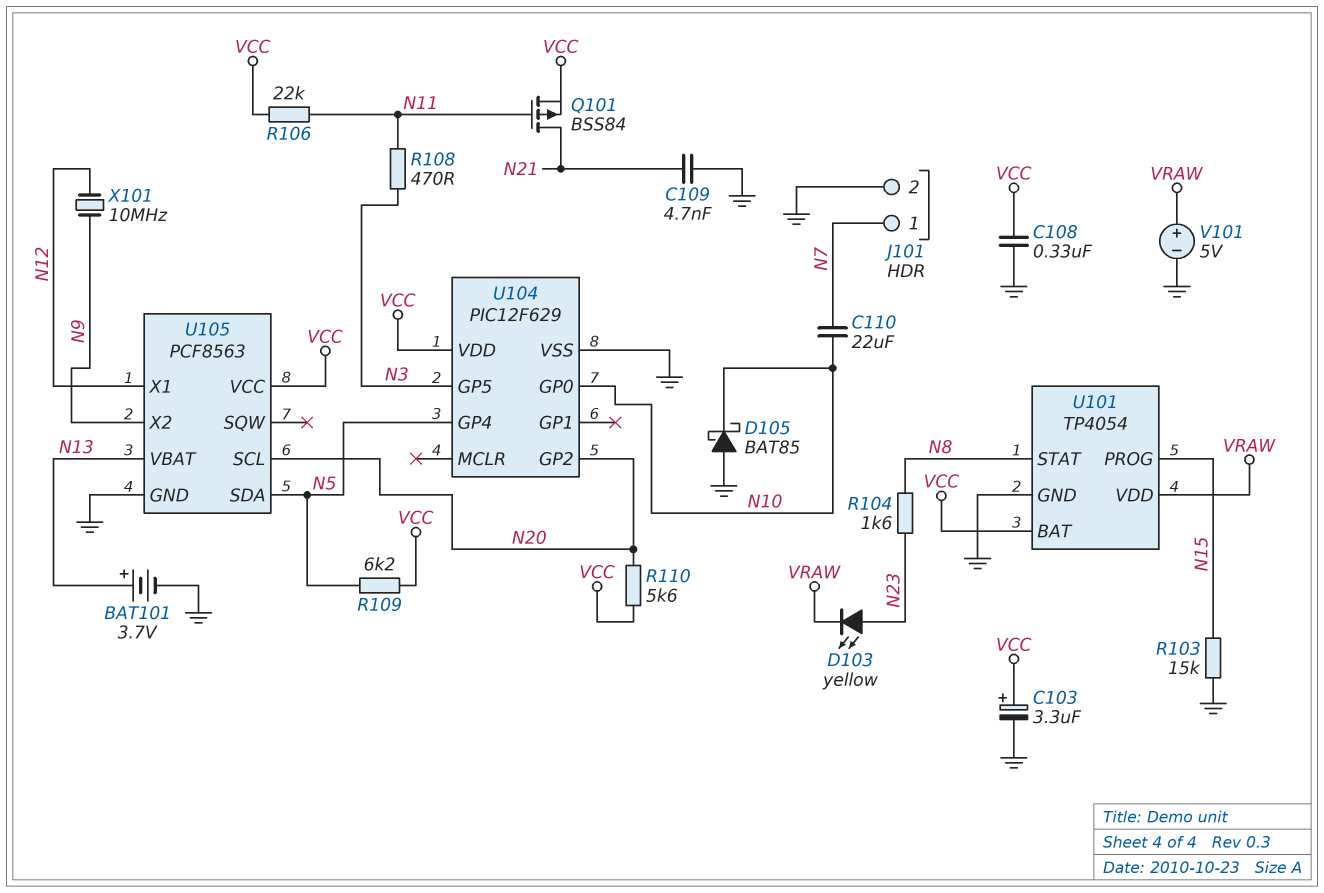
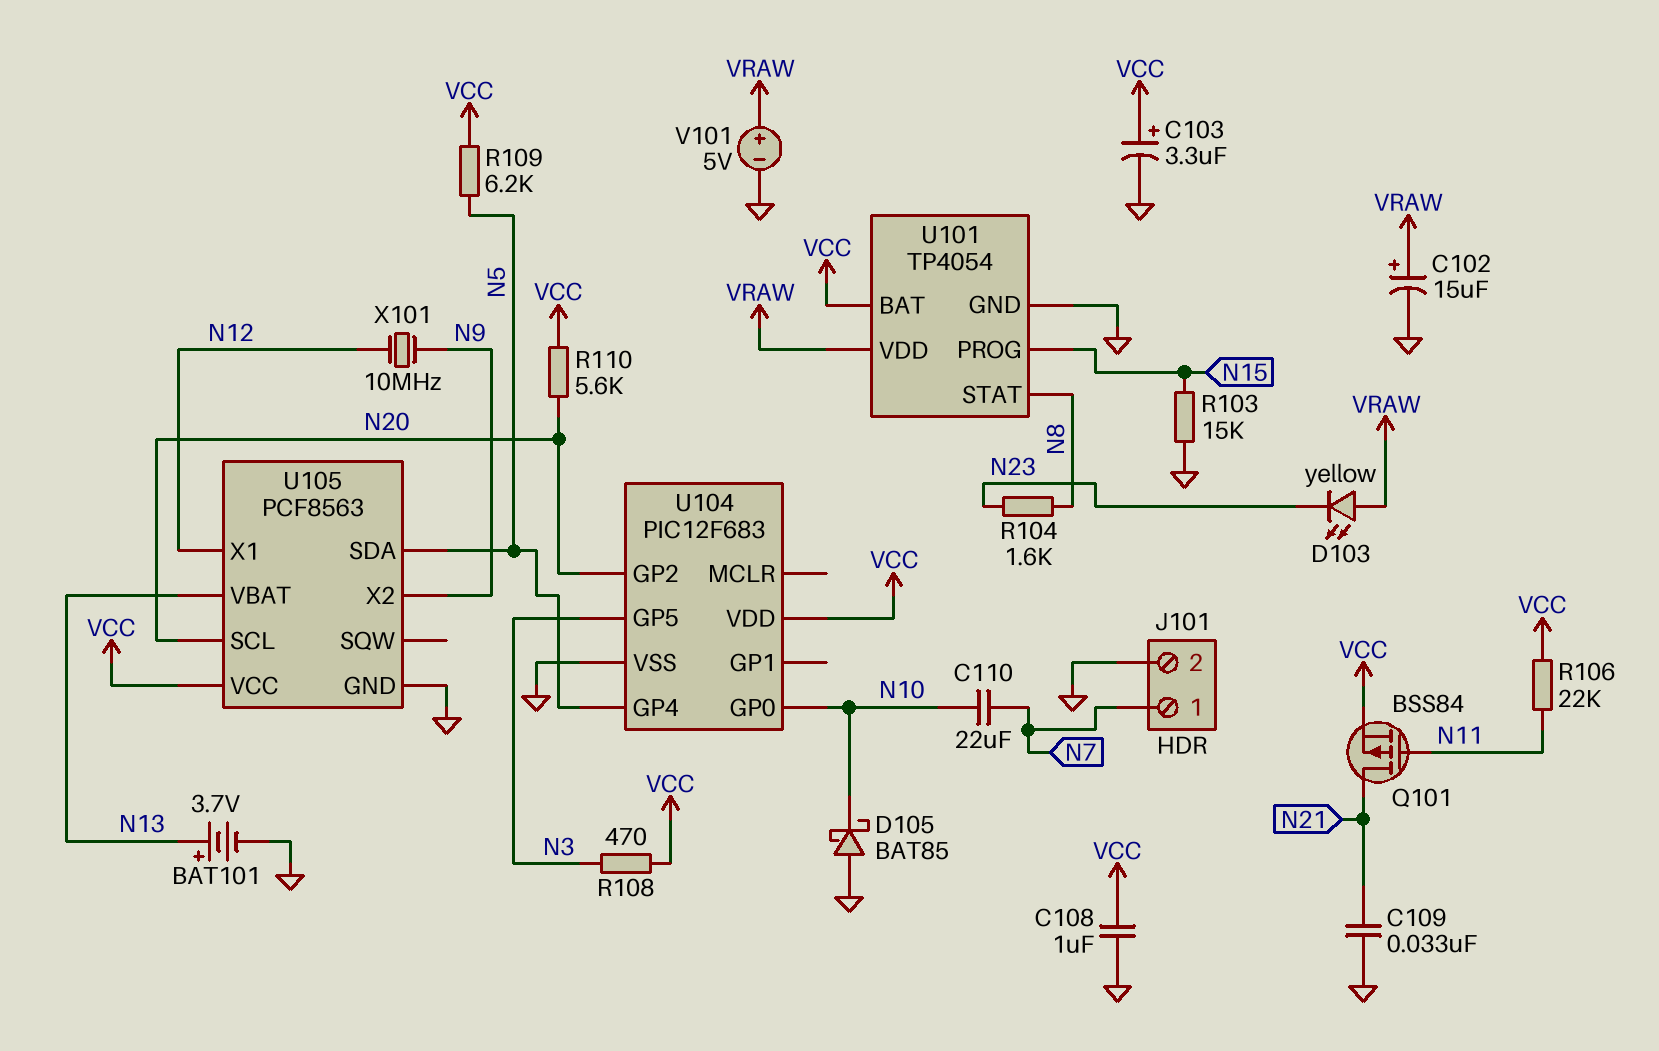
C102: none -> 15uF (plus VRAW, minus GND)
C108: 330nF (GND, VCC) -> 1uF (GND, VCC)
C109: 4.7nF (GND, N21) -> 33nF (GND, N21)
D103: LED yellow (A N23, K VRAW) -> LED yellow (A VRAW, K N23)
R108: 470 (N3, N11) -> 470 (N3, VCC)
U104: PIC12F629 -> PIC12F683

